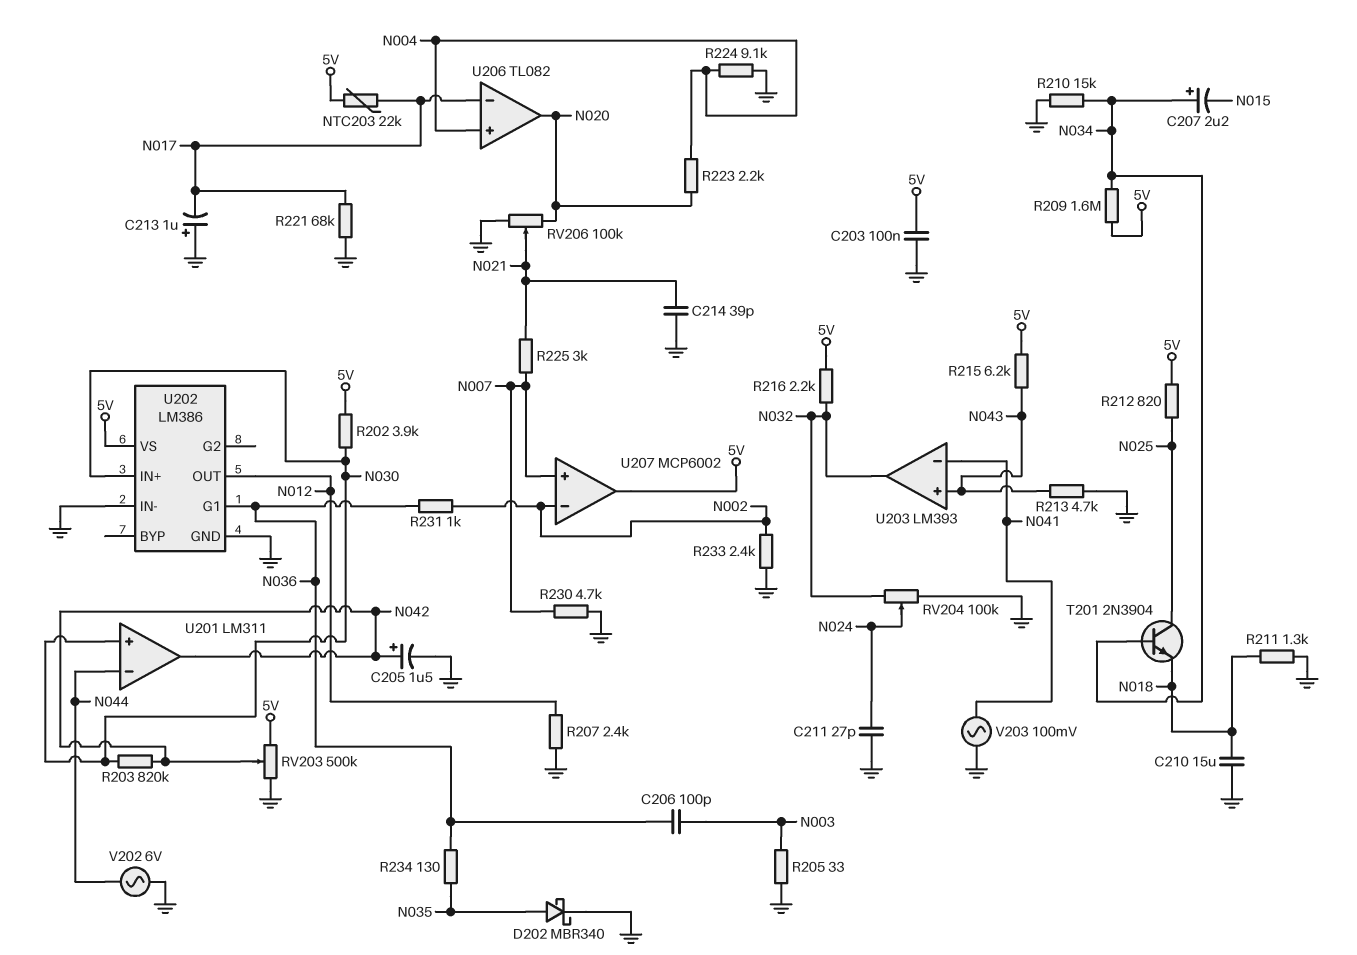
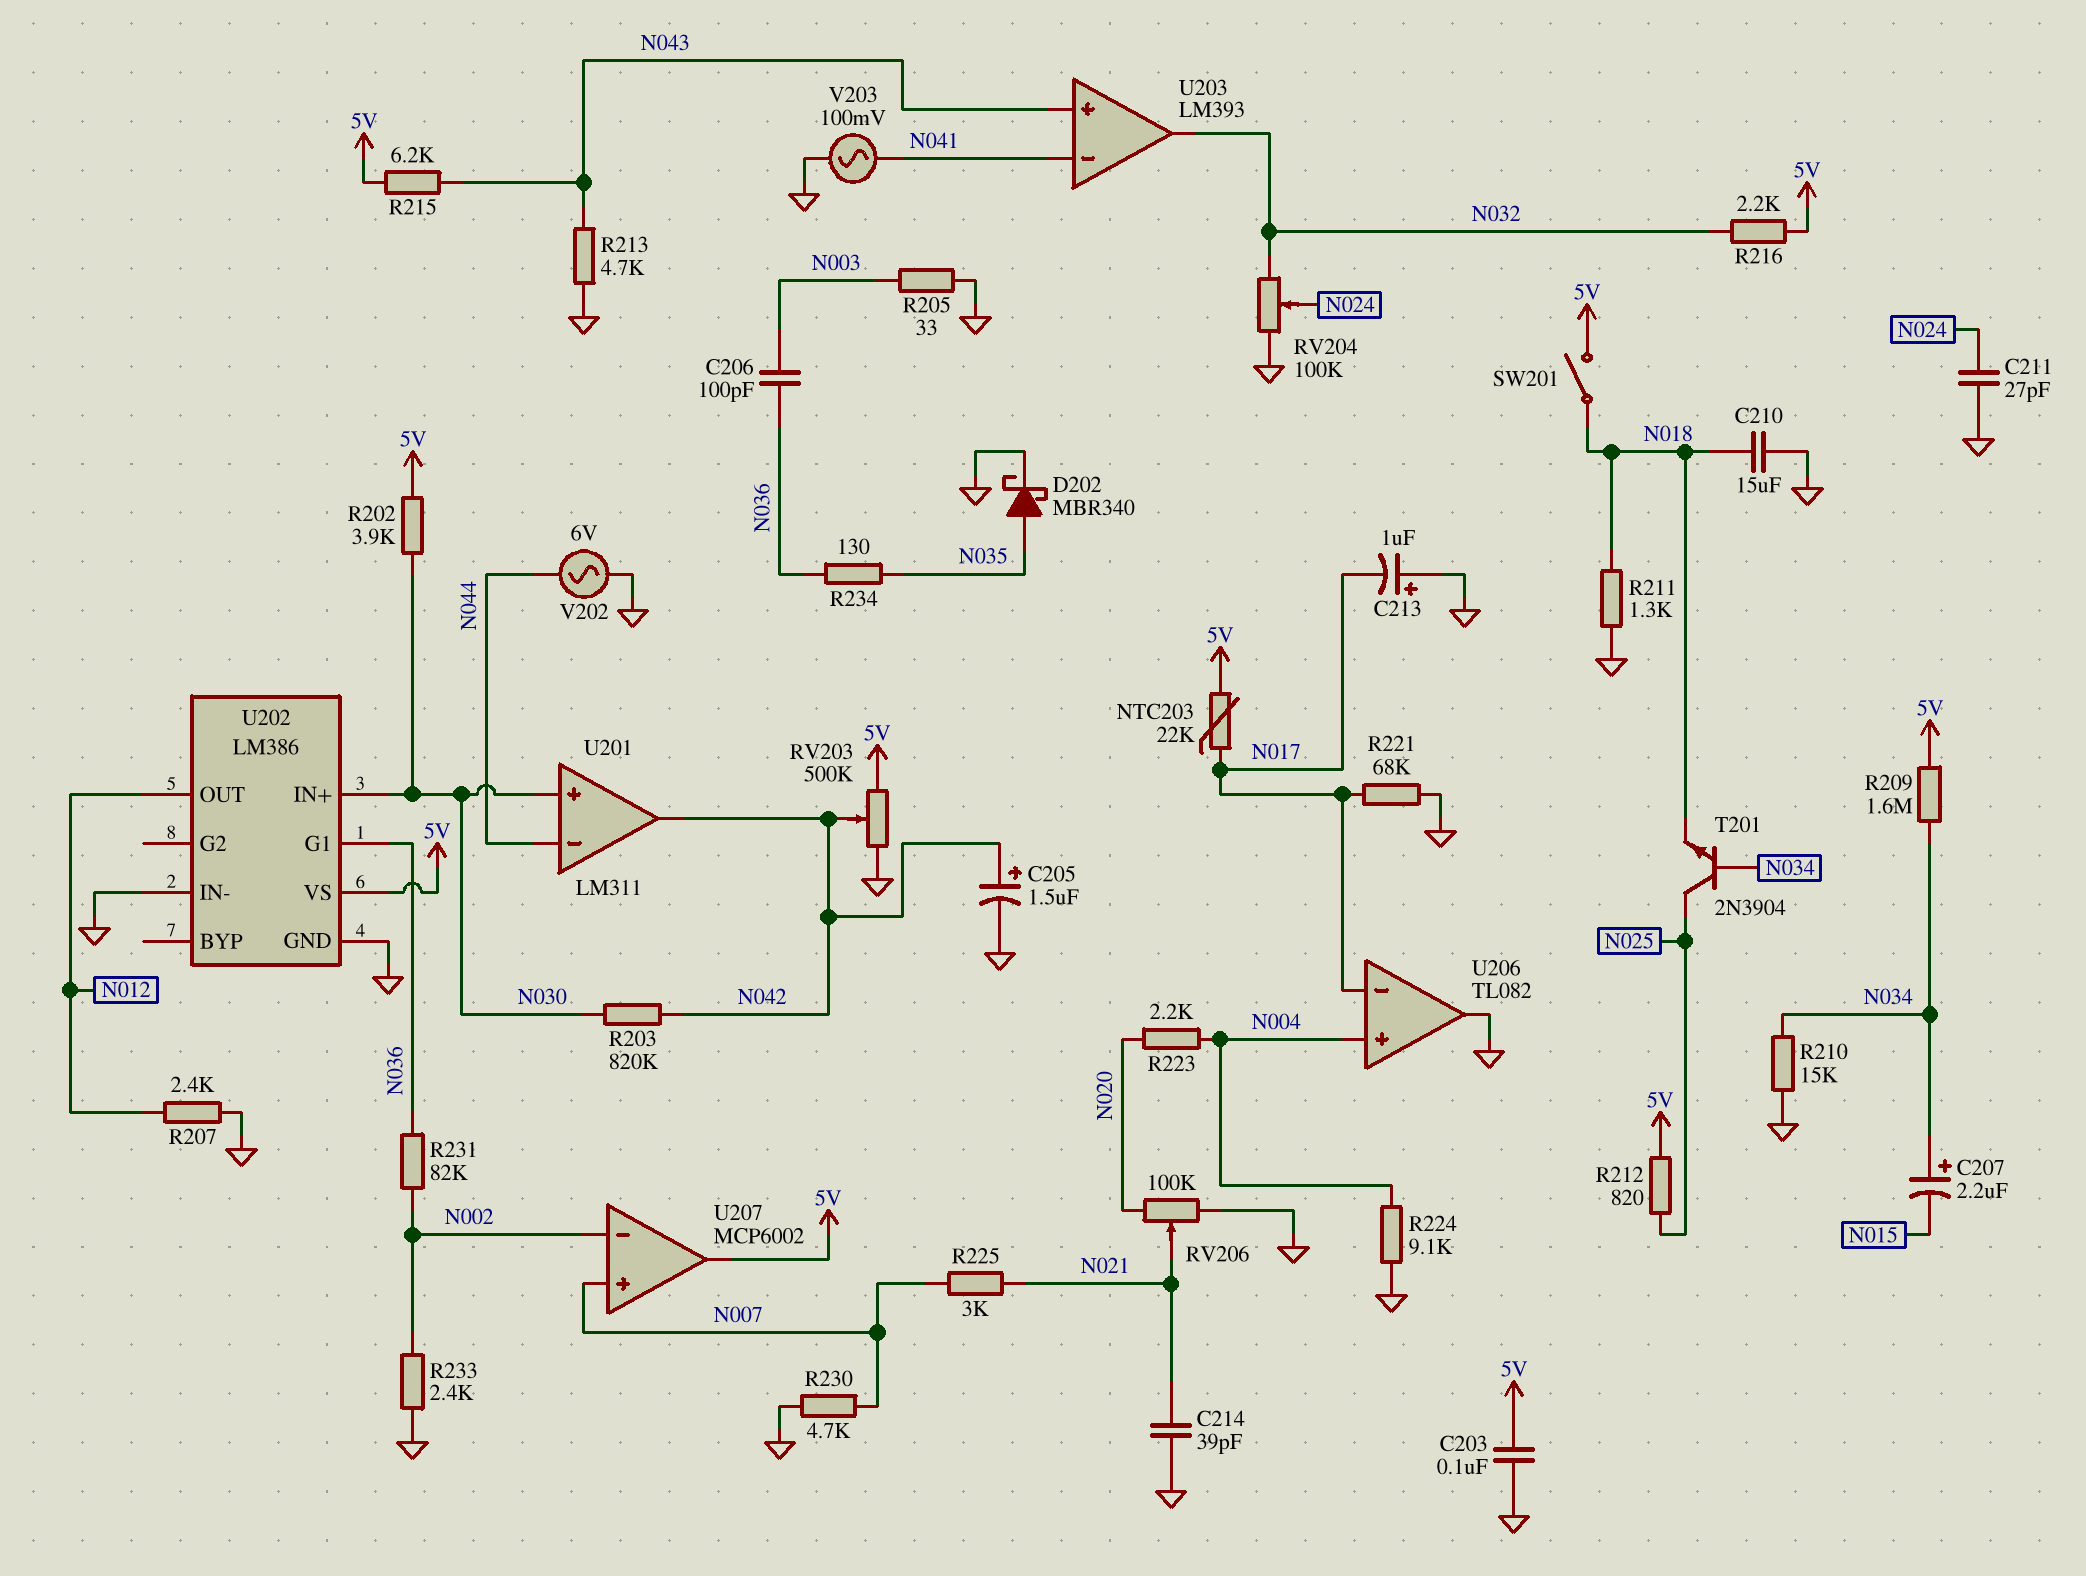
R231: 1k (N002, N036) -> 82k (N002, N036)
SW201: none -> switch (5V, N018)
U206 pin out: N020 -> GND

